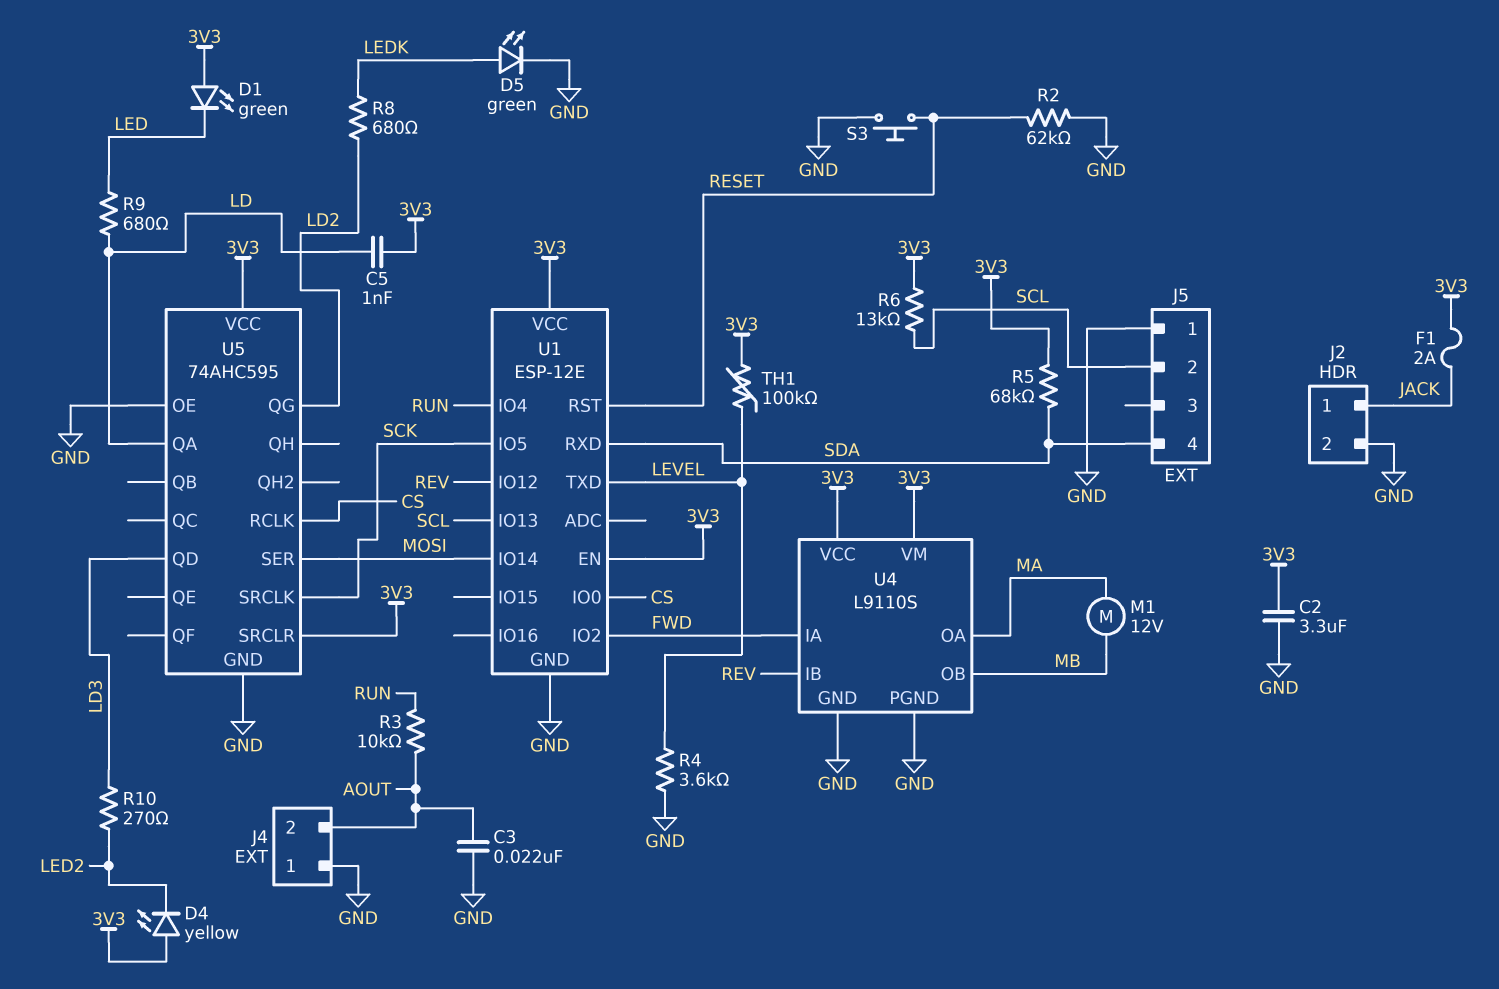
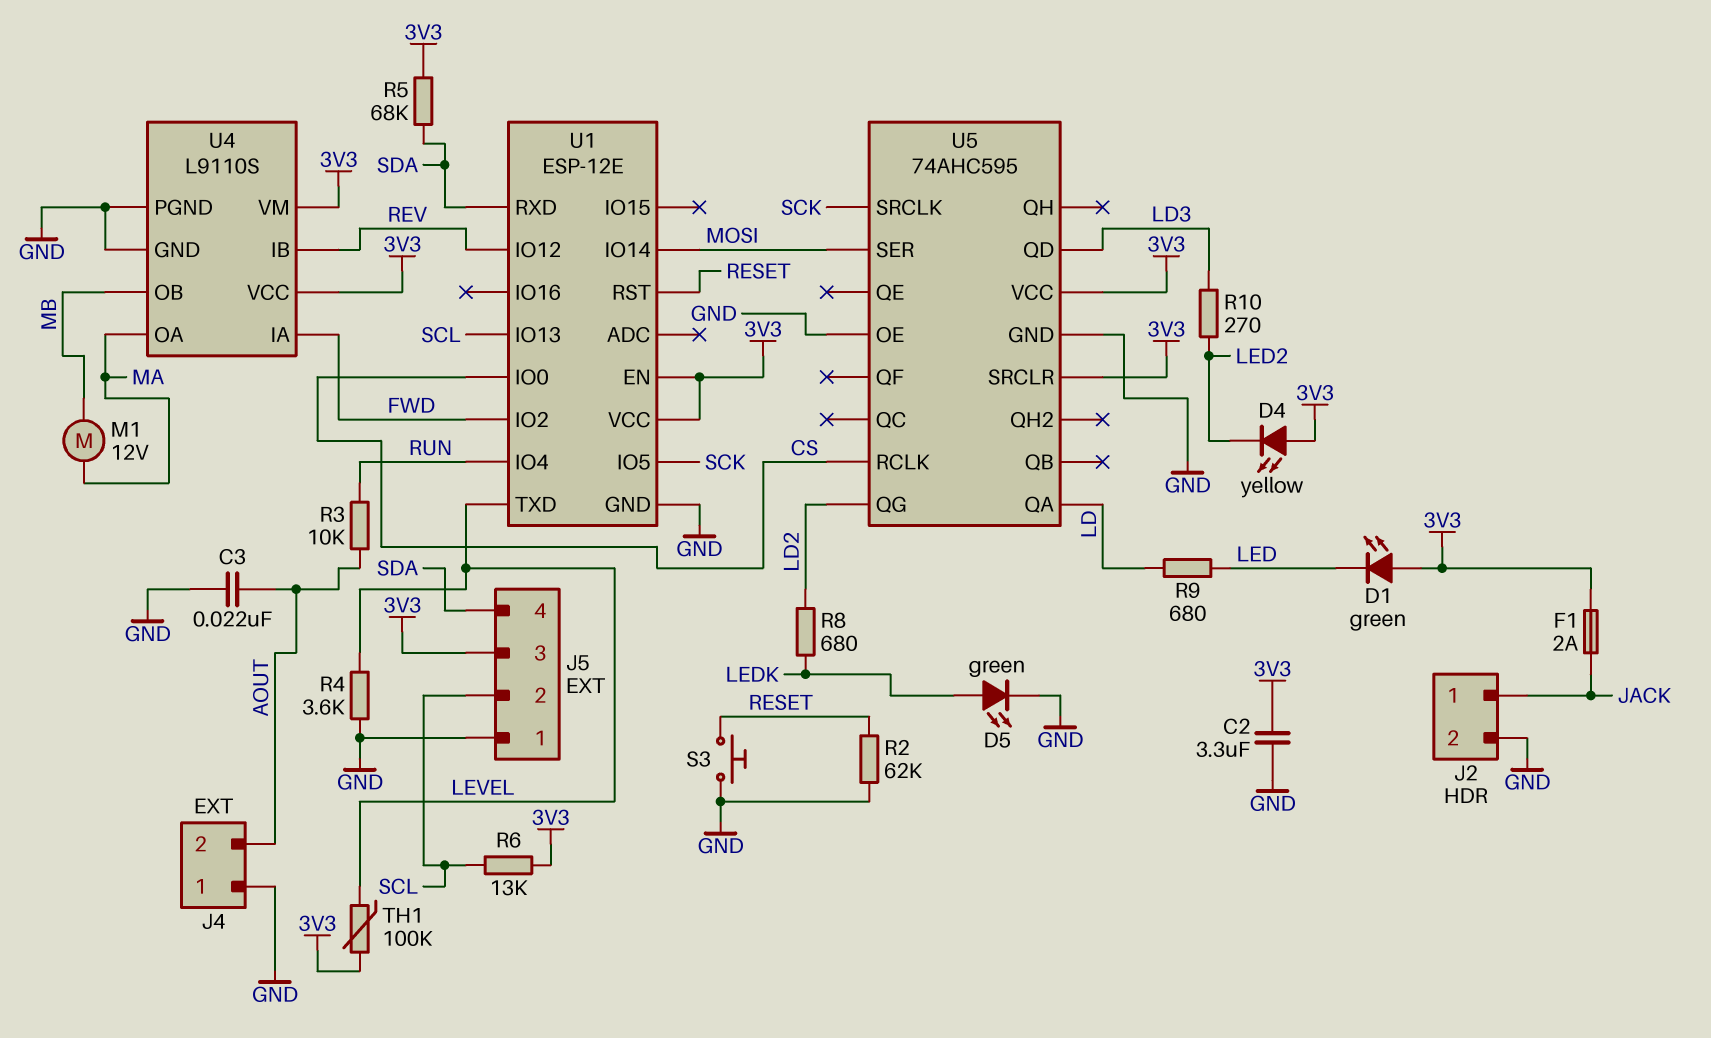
C5: 1nF (3V3, LD) -> none
J5 pin 3: none -> 3V3

